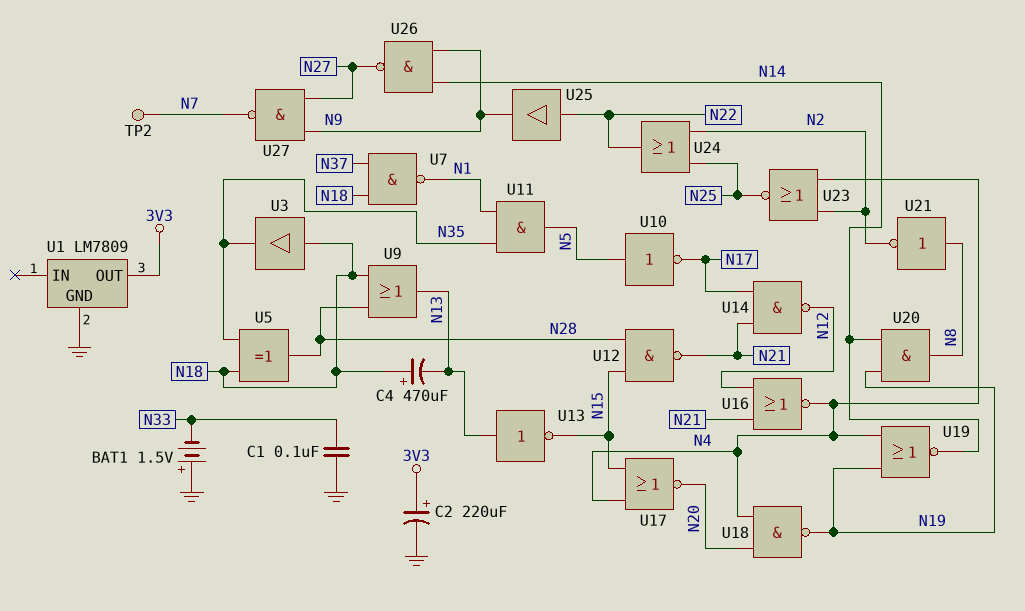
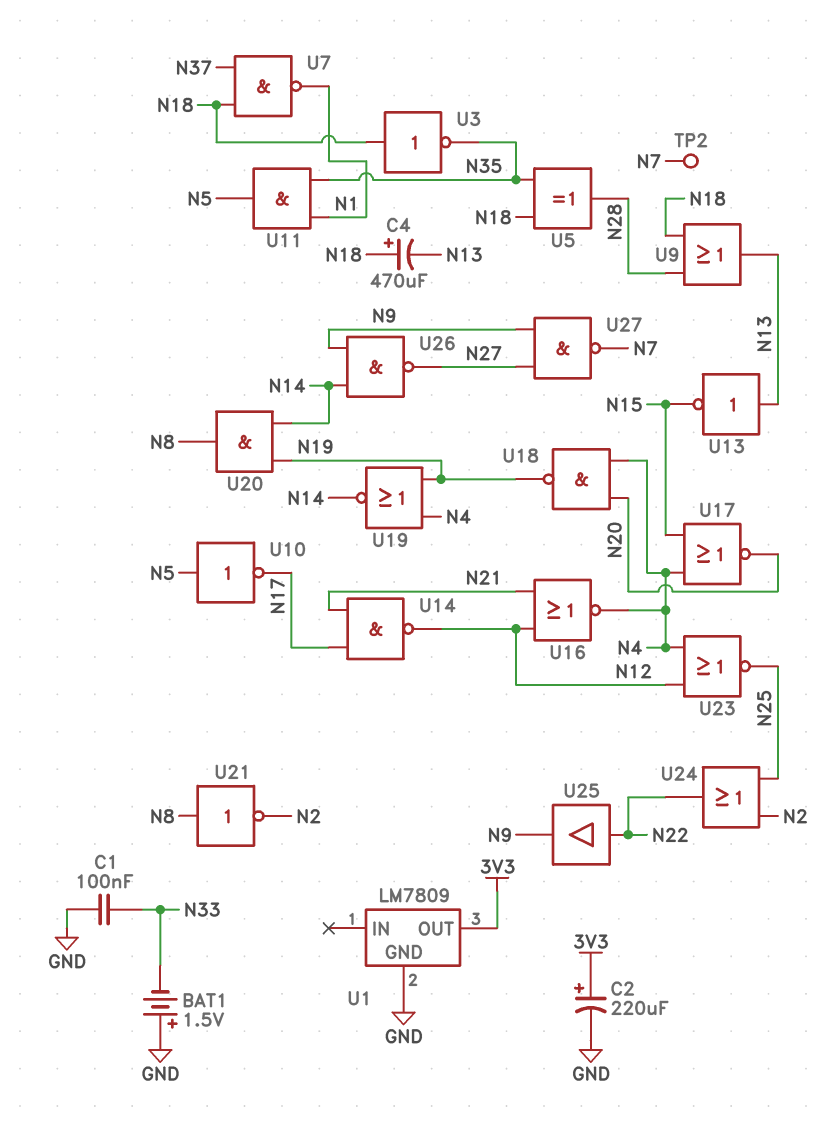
U3: buffer (in N18, out N35) -> NOT (in N18, out N35)
U12: NAND (in N15, in N28, out N21) -> none
U23: NOR (in N2, in N4, out N25) -> NOR (in N4, in N12, out N25)

